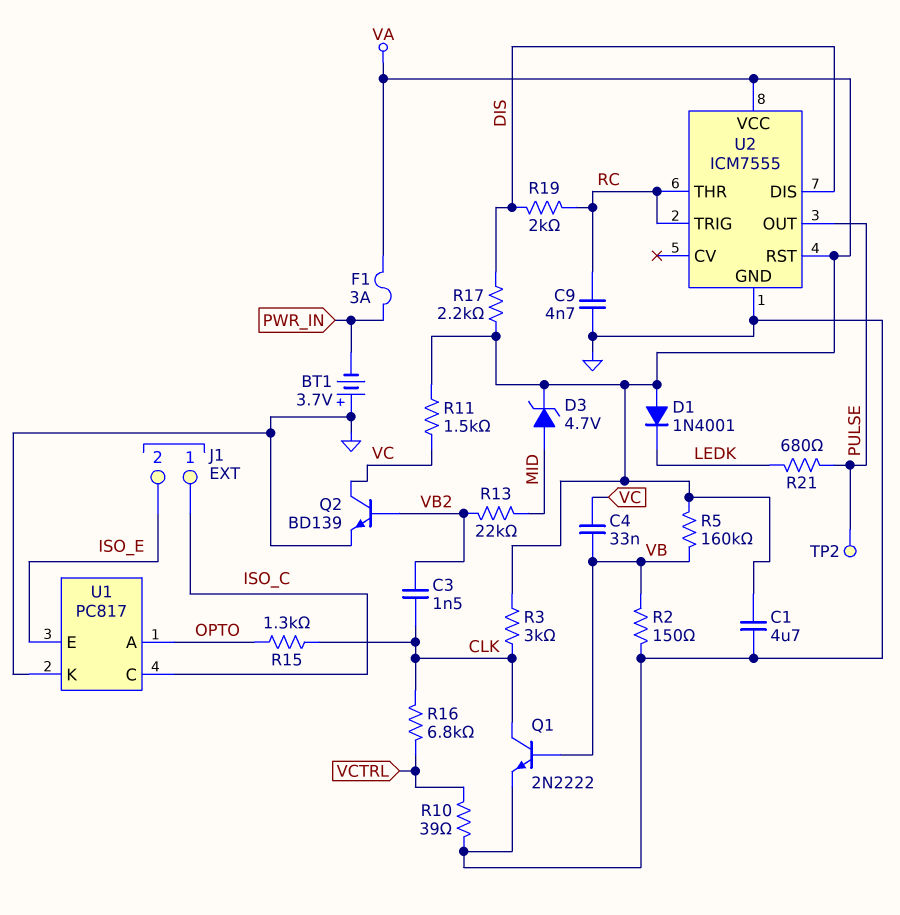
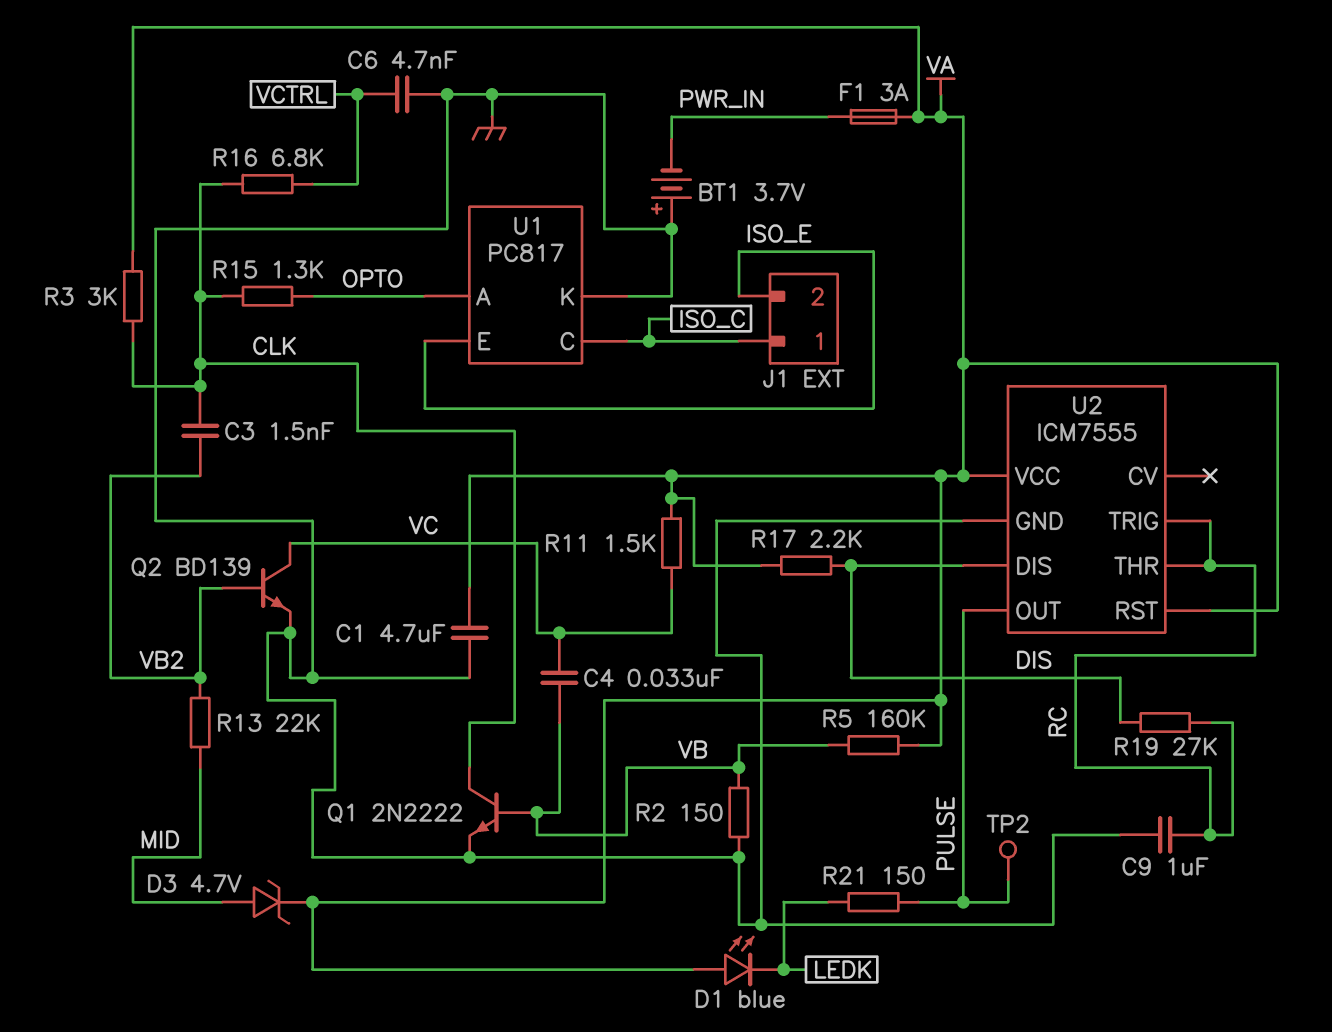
C6: none -> 4.7nF (GND, VCTRL)
C9: 4.7nF (GND, RC) -> 1uF (GND, RC)
D1: diode 1N4001 (A VA, K LEDK) -> LED blue (A VA, K LEDK)
R10: 39 (GND, VCTRL) -> none
R19: 2k (DIS, RC) -> 27k (DIS, RC)
R21: 680 (LEDK, PULSE) -> 150 (LEDK, PULSE)

